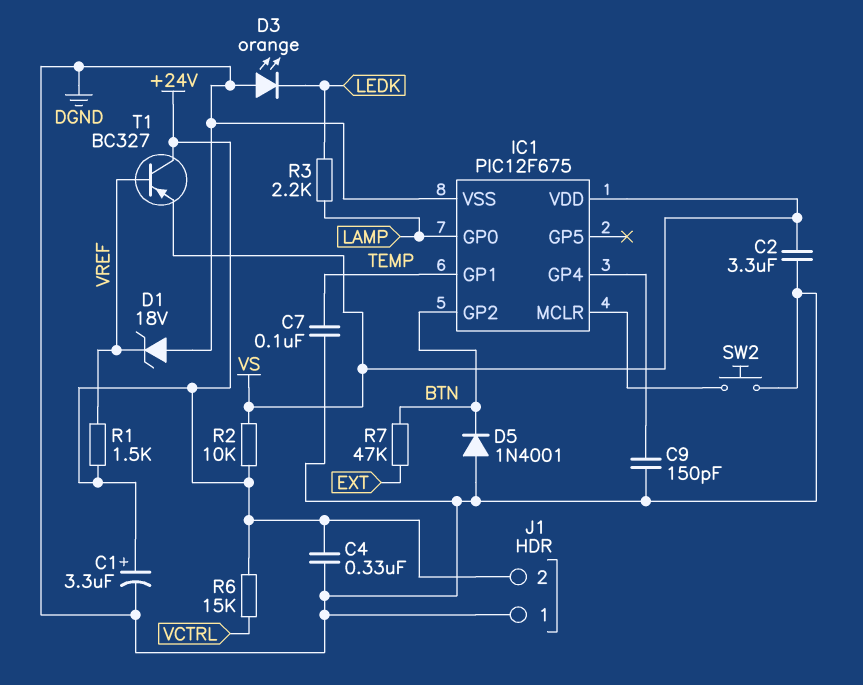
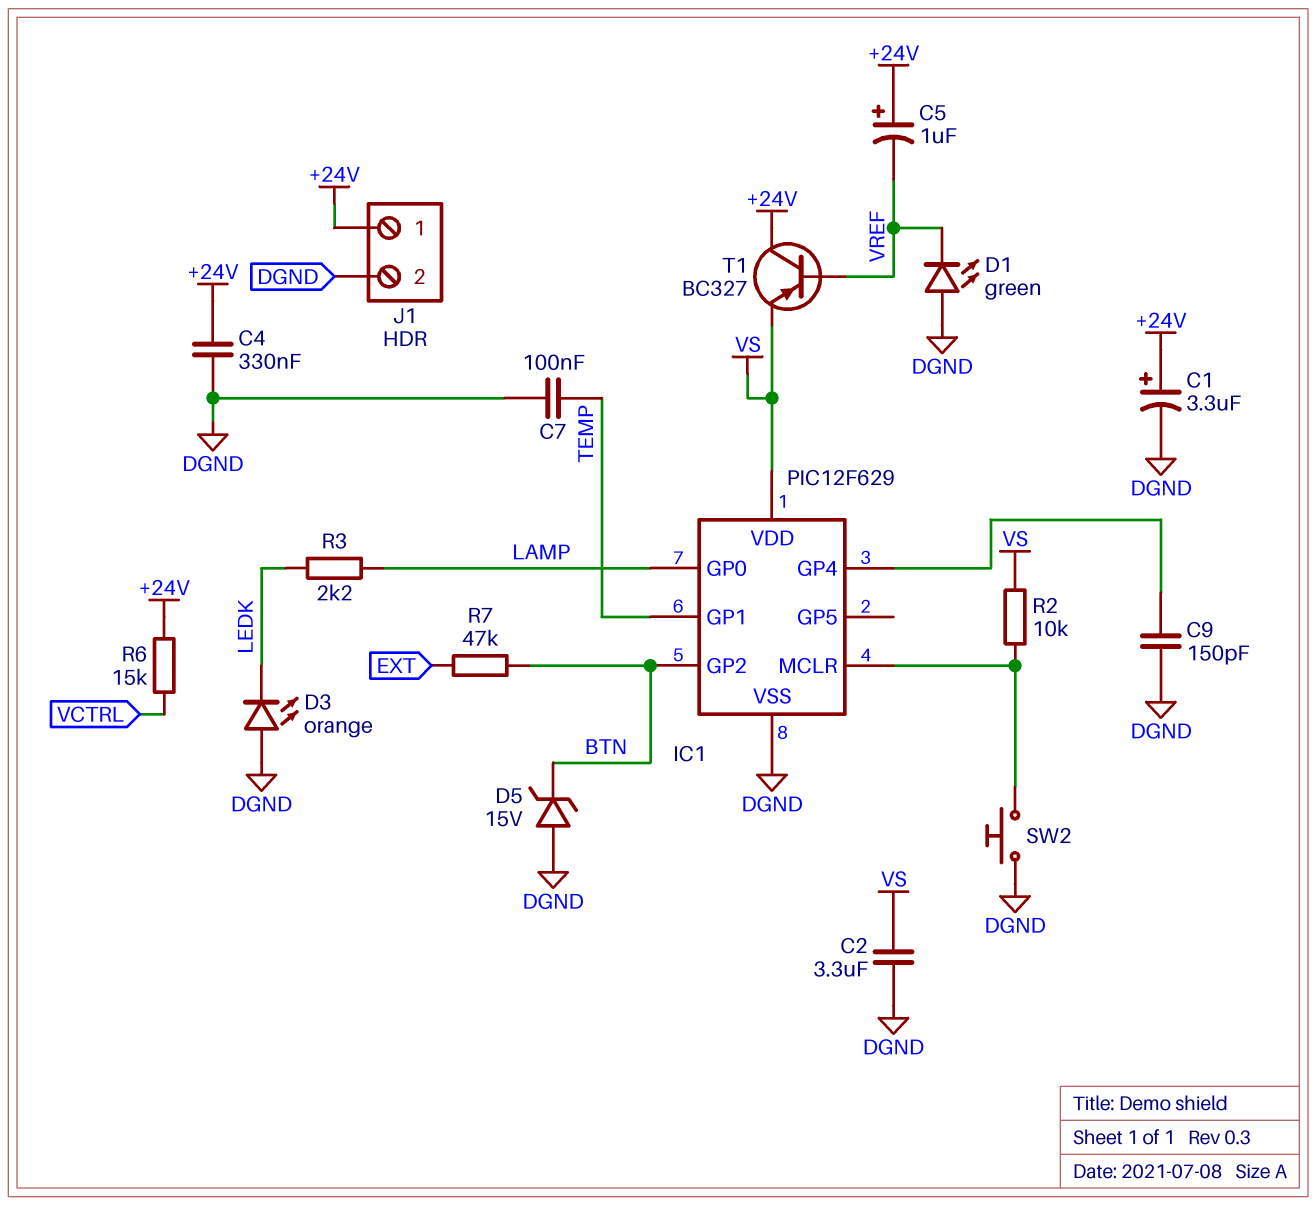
C5: none -> 1uF (plus +24V, minus VREF)
D1: zener 18V (A DGND, K VREF) -> LED green (A DGND, K VREF)
D5: diode 1N4001 (A DGND, K BTN) -> zener 15V (A DGND, K BTN)
IC1: PIC12F675 -> PIC12F629
J1 pin 1: DGND -> +24V
J1 pin 2: +24V -> DGND
R1: 1.5k (+24V, VREF) -> none
R2: 10k (+24V, VS) -> 10k (IC1/MCLR, VS)

